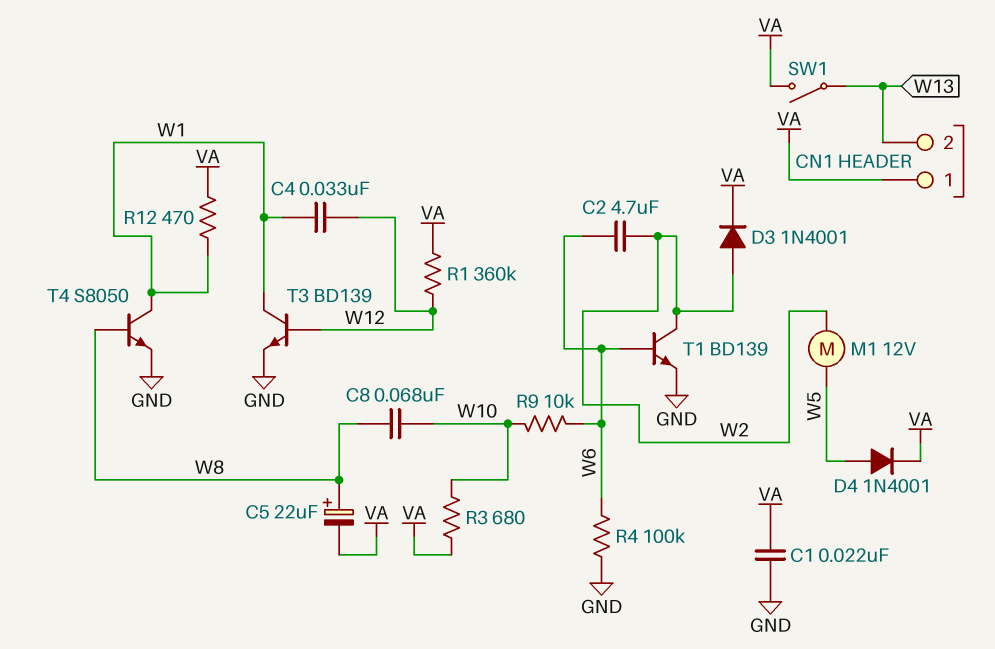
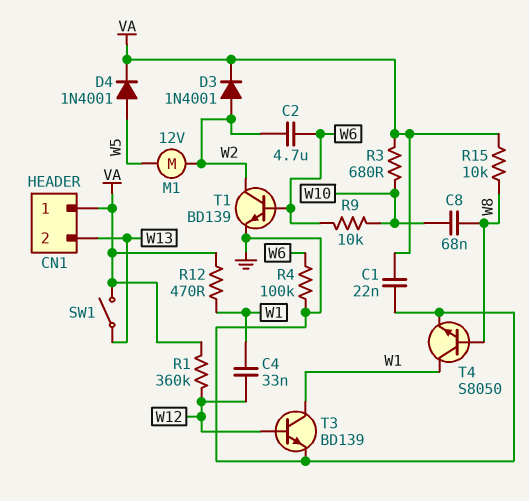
C5: 22uF (plus W8, minus VA) -> none
R15: none -> 10k (VA, W8)

